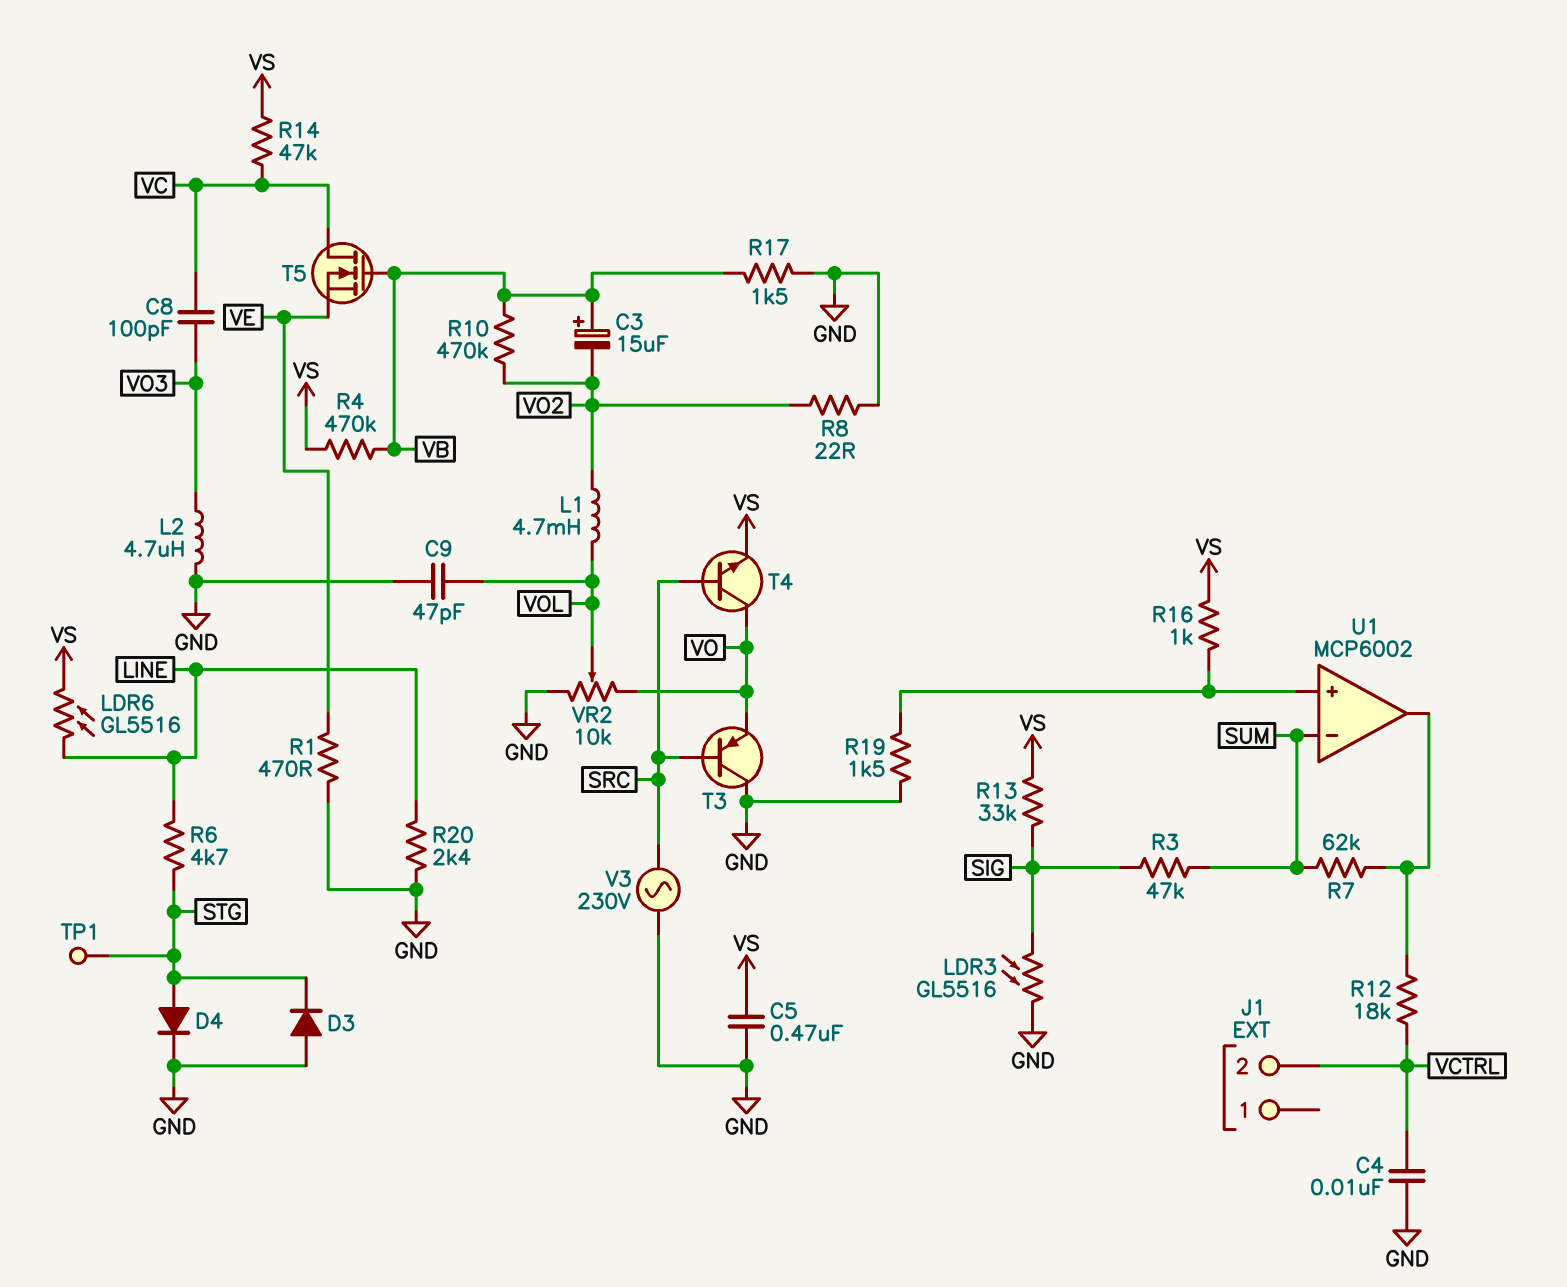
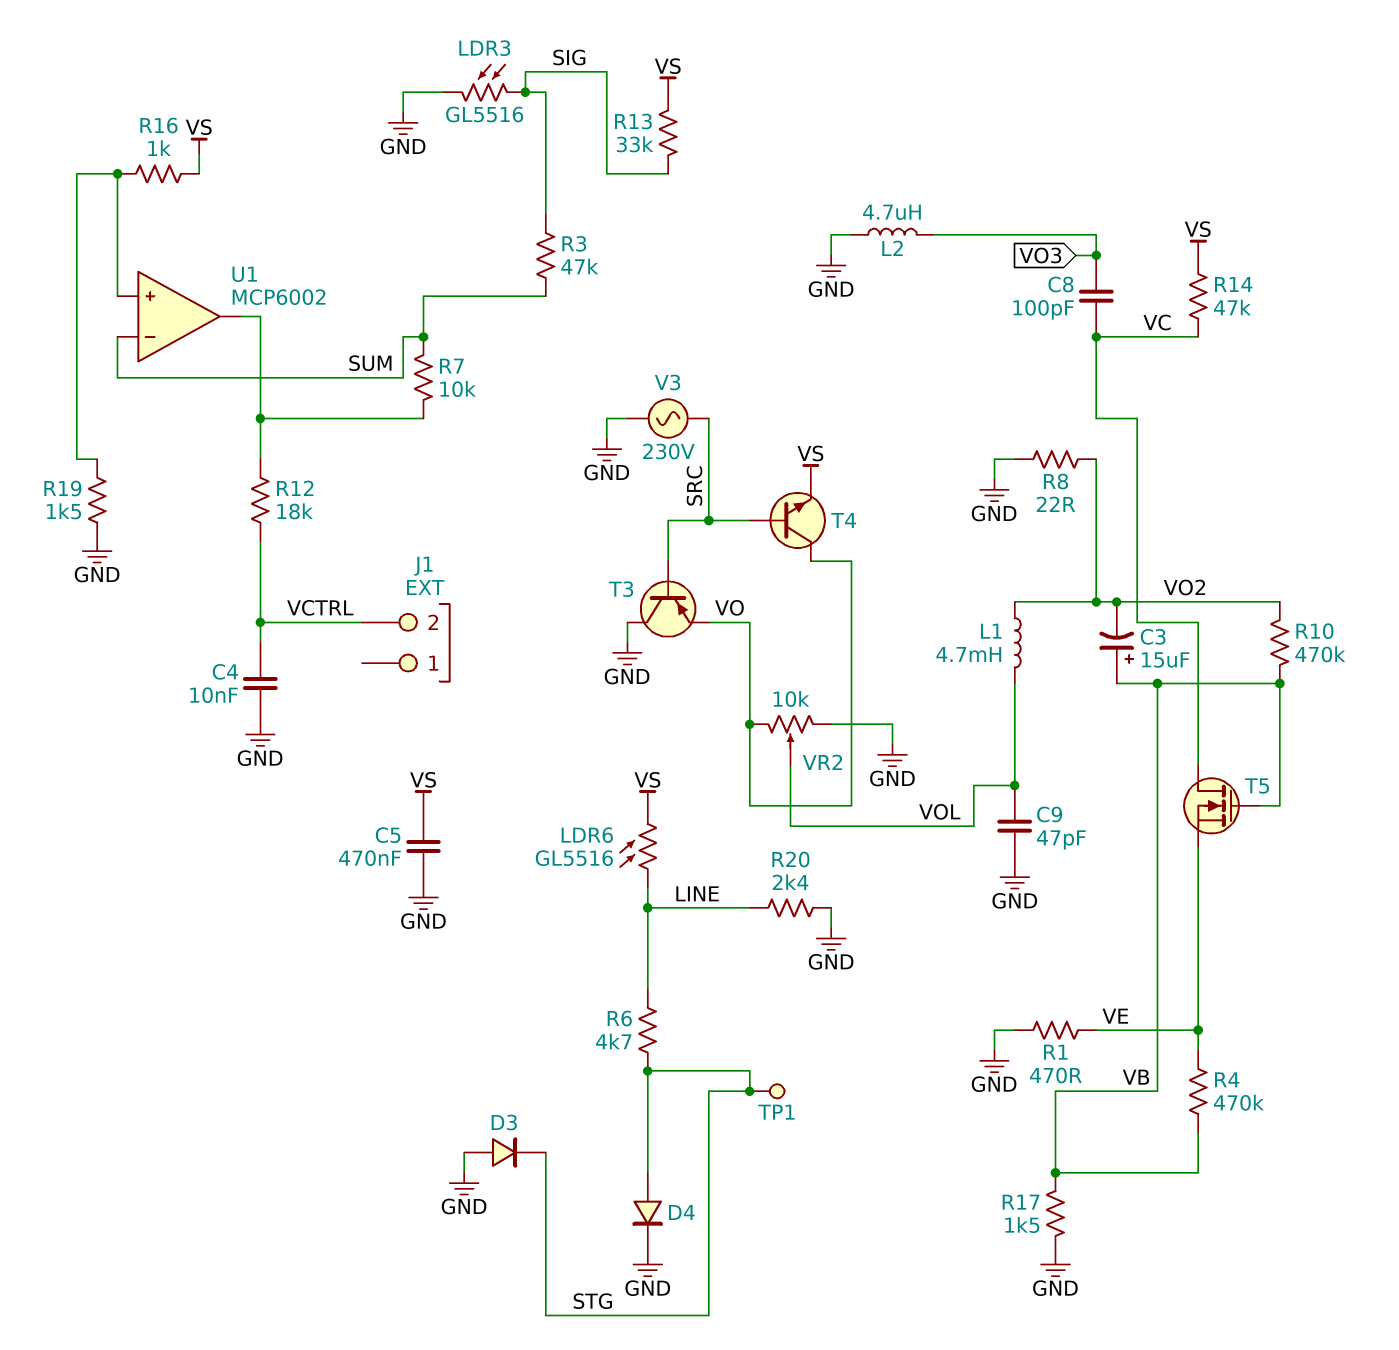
R4: 470k (VB, VS) -> 470k (VB, VE)
R7: 62k (SUM, U1/out) -> 10k (SUM, U1/out)

